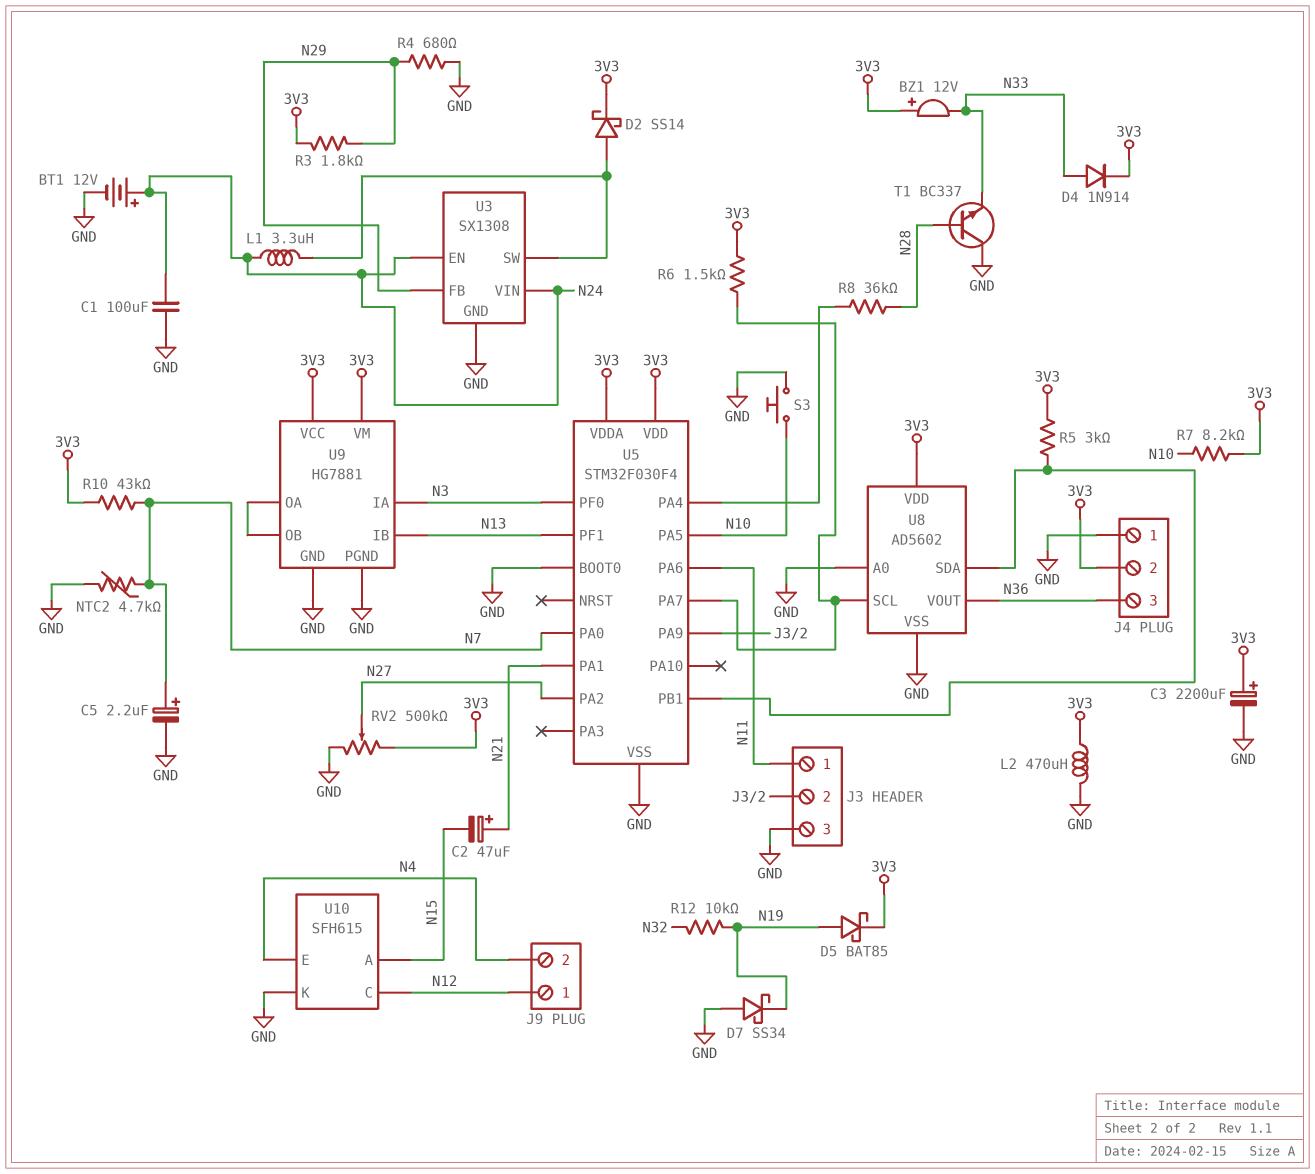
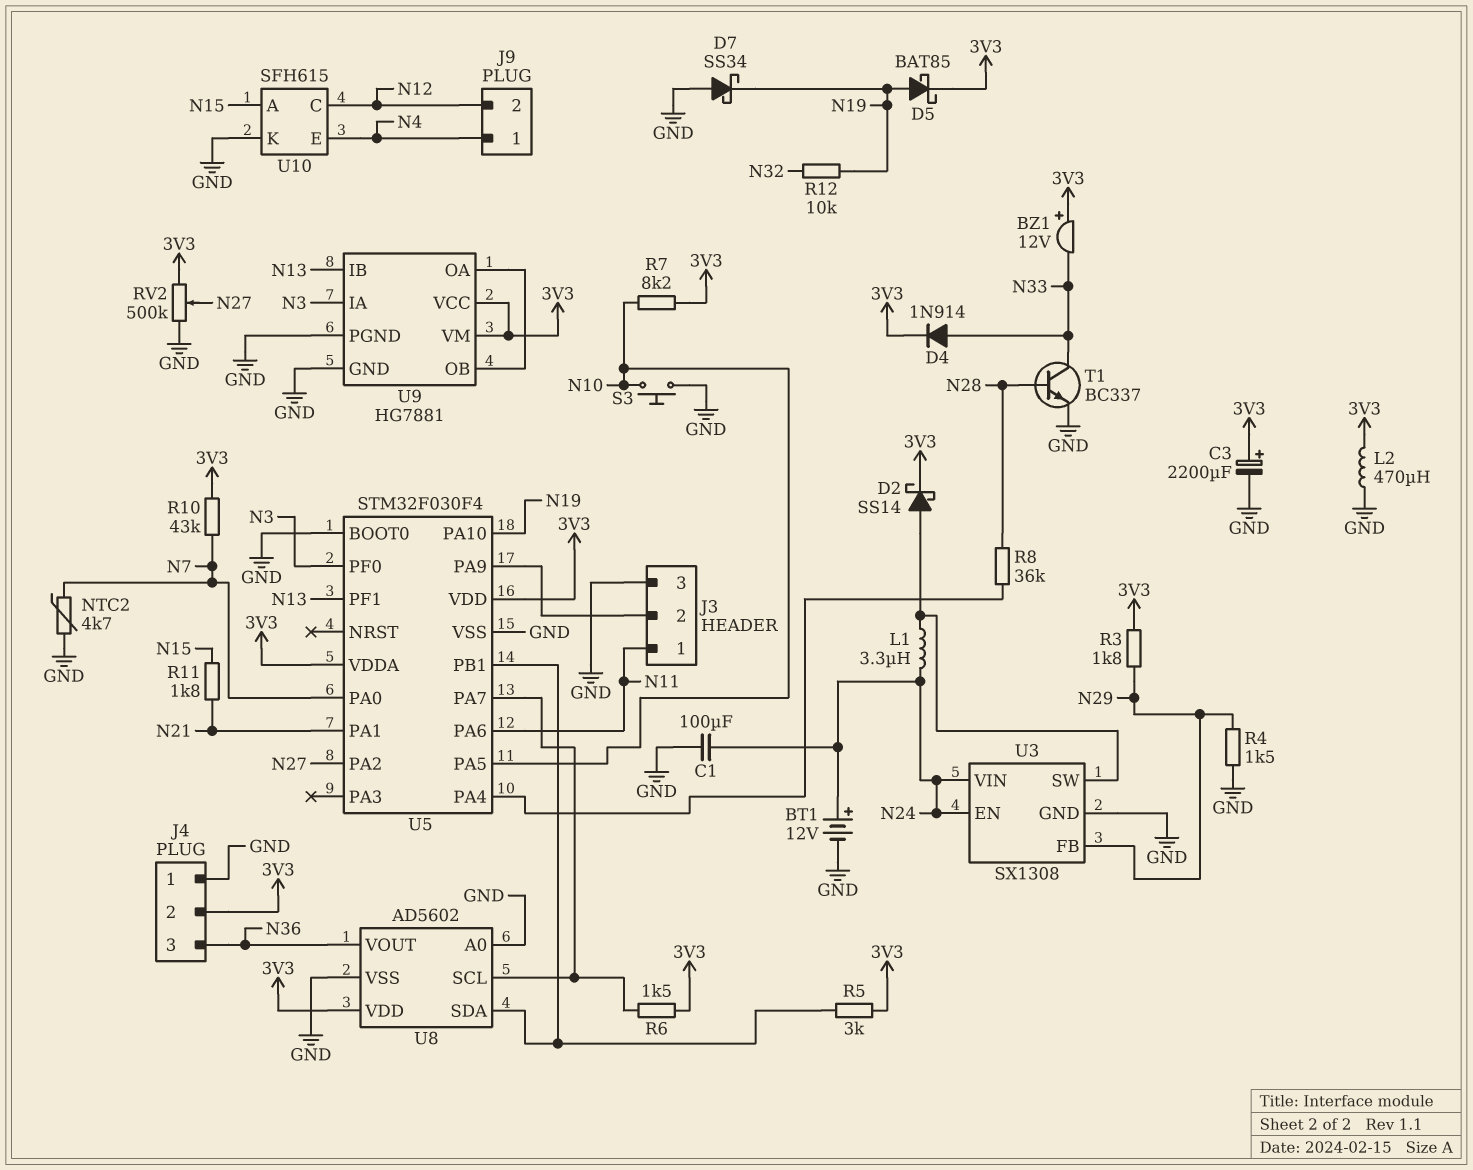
C2: 47uF (plus N21, minus N15) -> none
C5: 2.2uF (plus N7, minus GND) -> none
J9 pin 1: N12 -> N4
J9 pin 2: N4 -> N12
R4: 680 (GND, N29) -> 1.5k (GND, N29)
R11: none -> 1.8k (N15, N21)
T1: NPN BC337 (B N28, C GND, E N33) -> NPN BC337 (B N28, C N33, E GND)
U5 pin PA10: none -> N19

